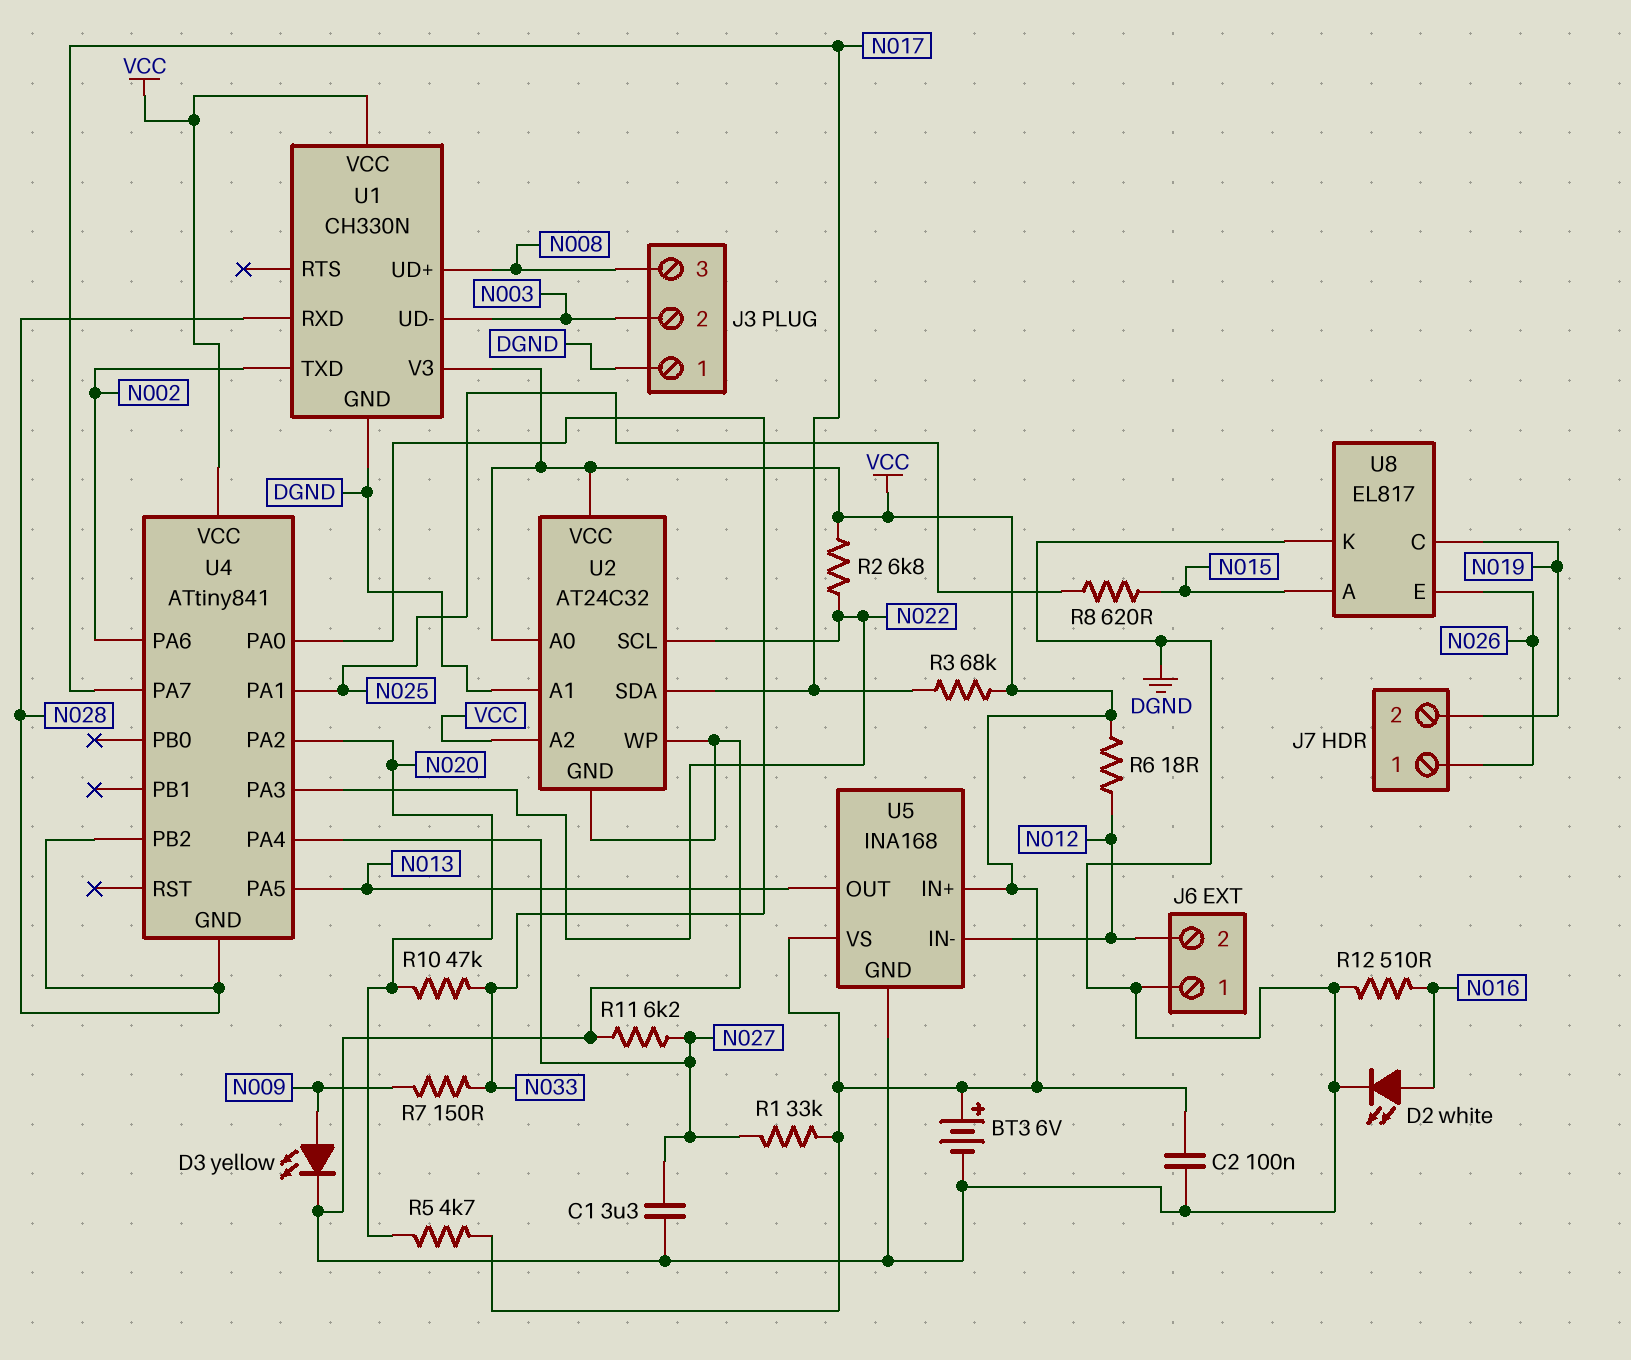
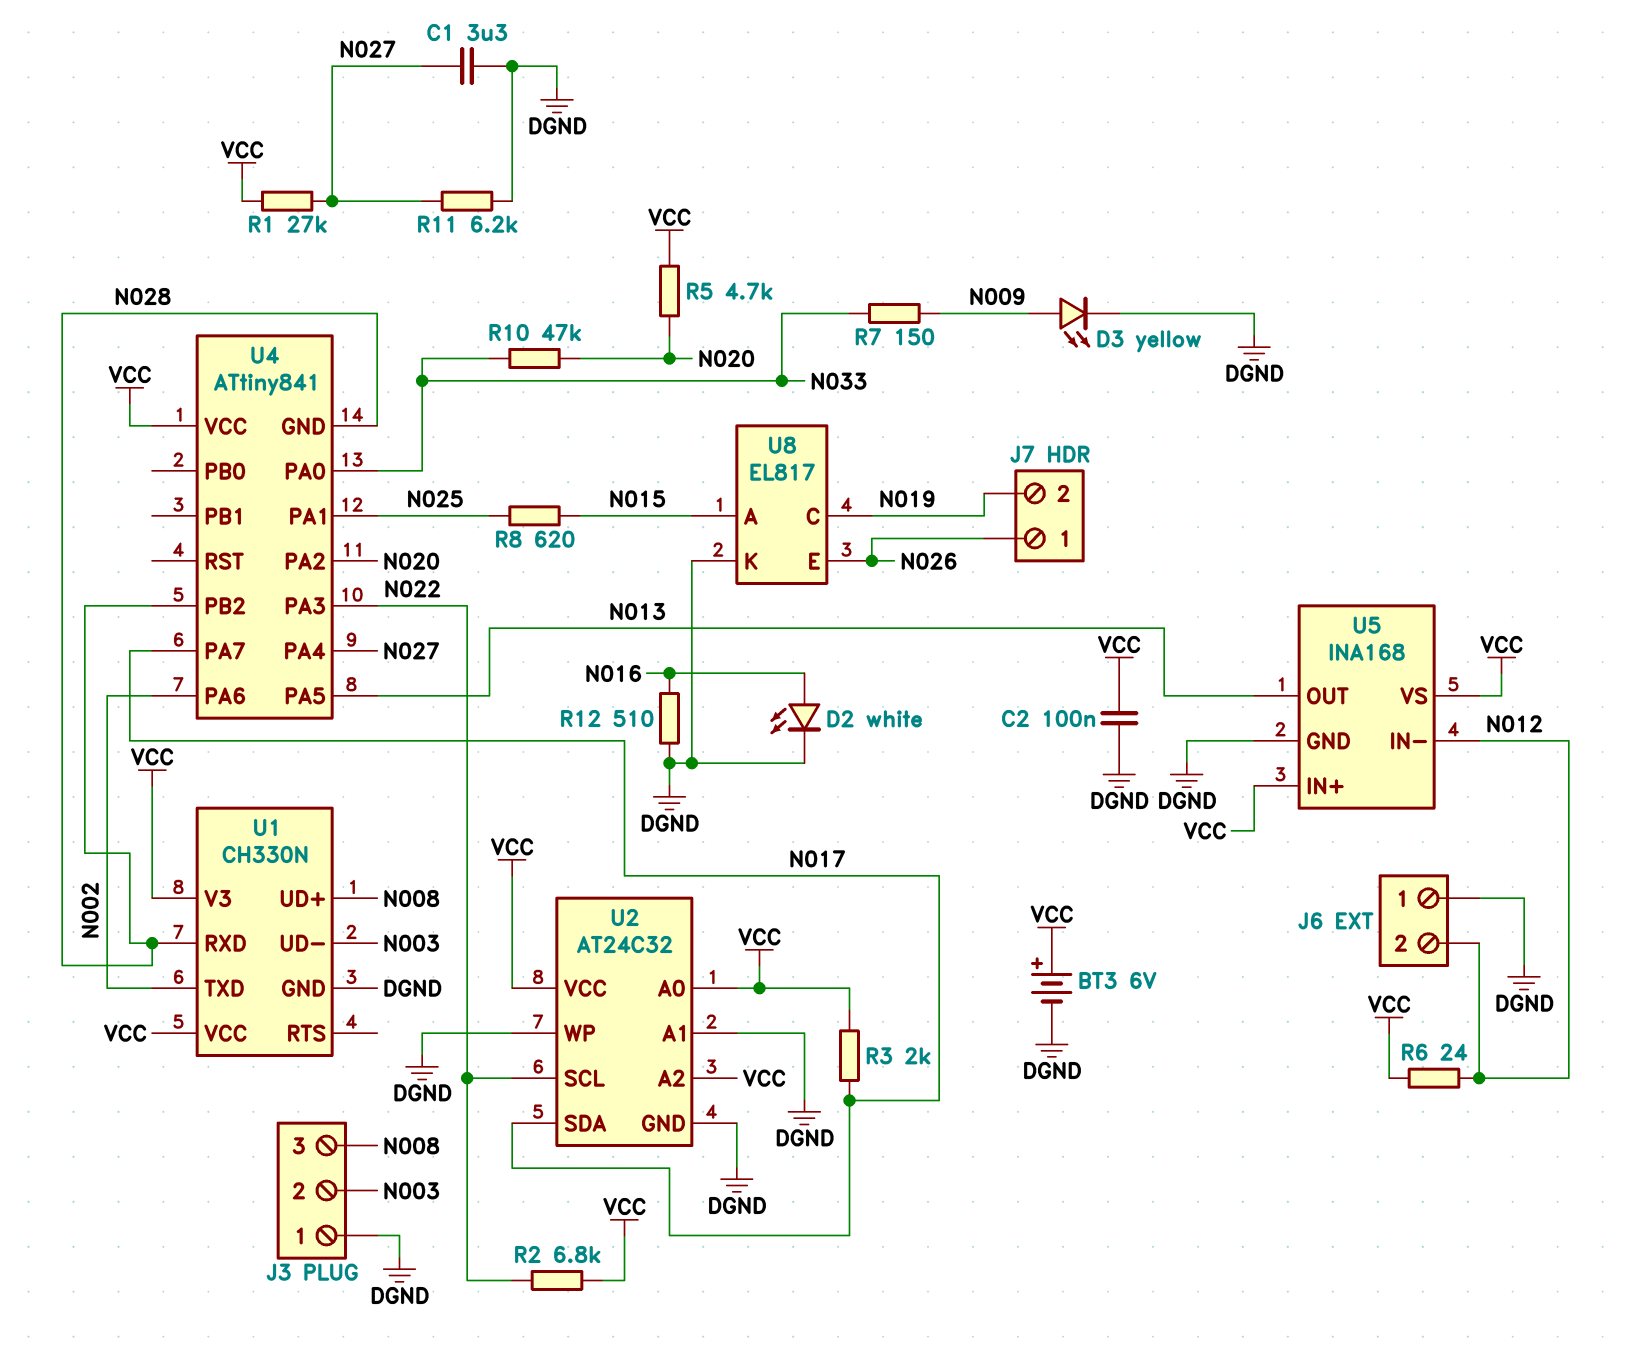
R1: 33k (N027, VCC) -> 27k (N027, VCC)
R3: 68k (N017, VCC) -> 2k (N017, VCC)
R6: 18 (N012, VCC) -> 24 (N012, VCC)

